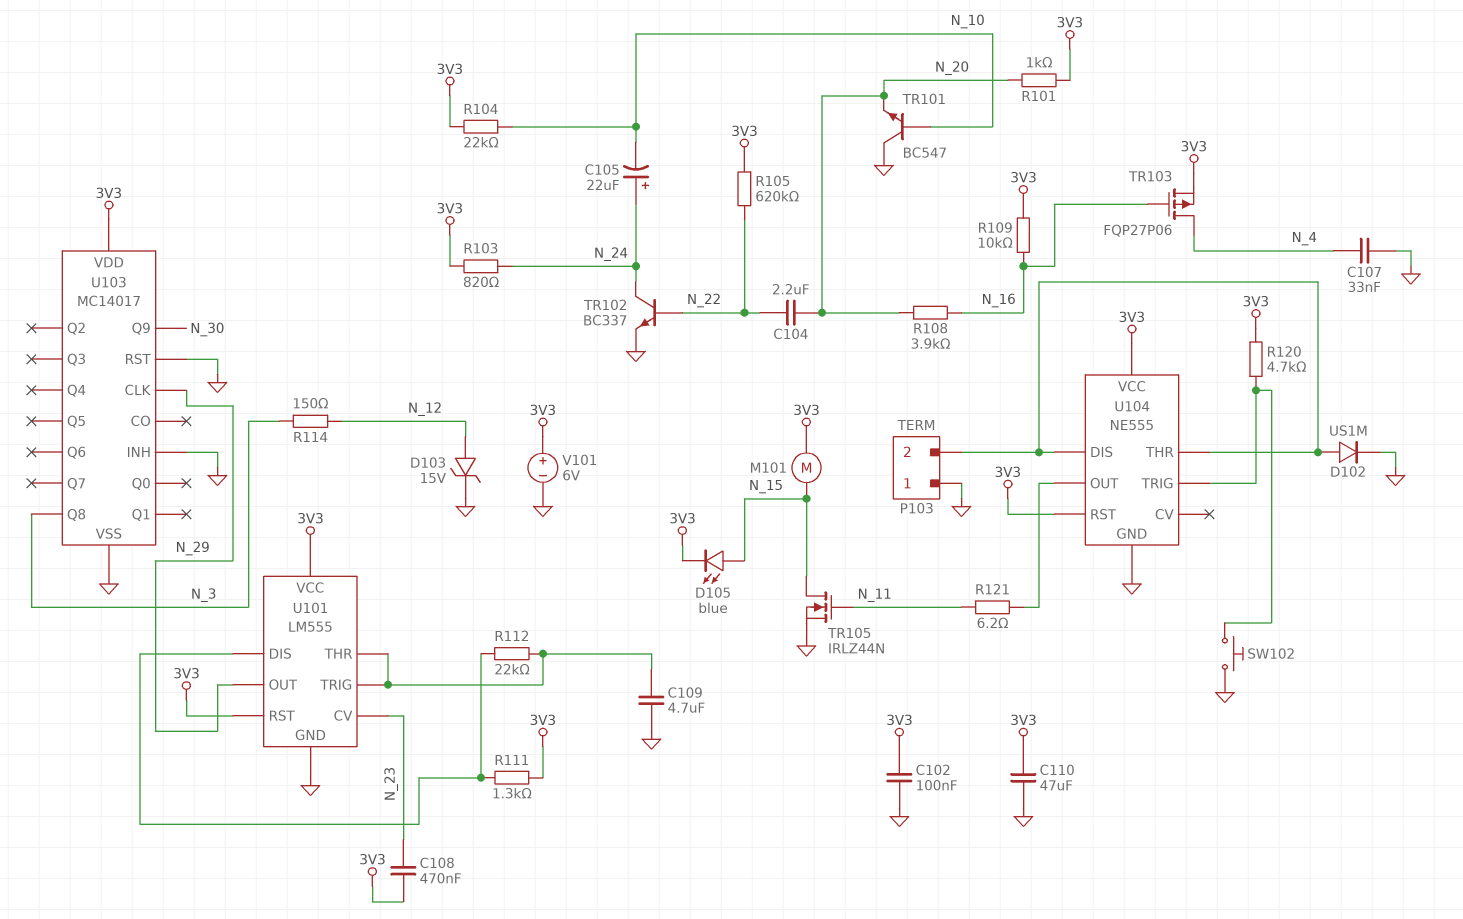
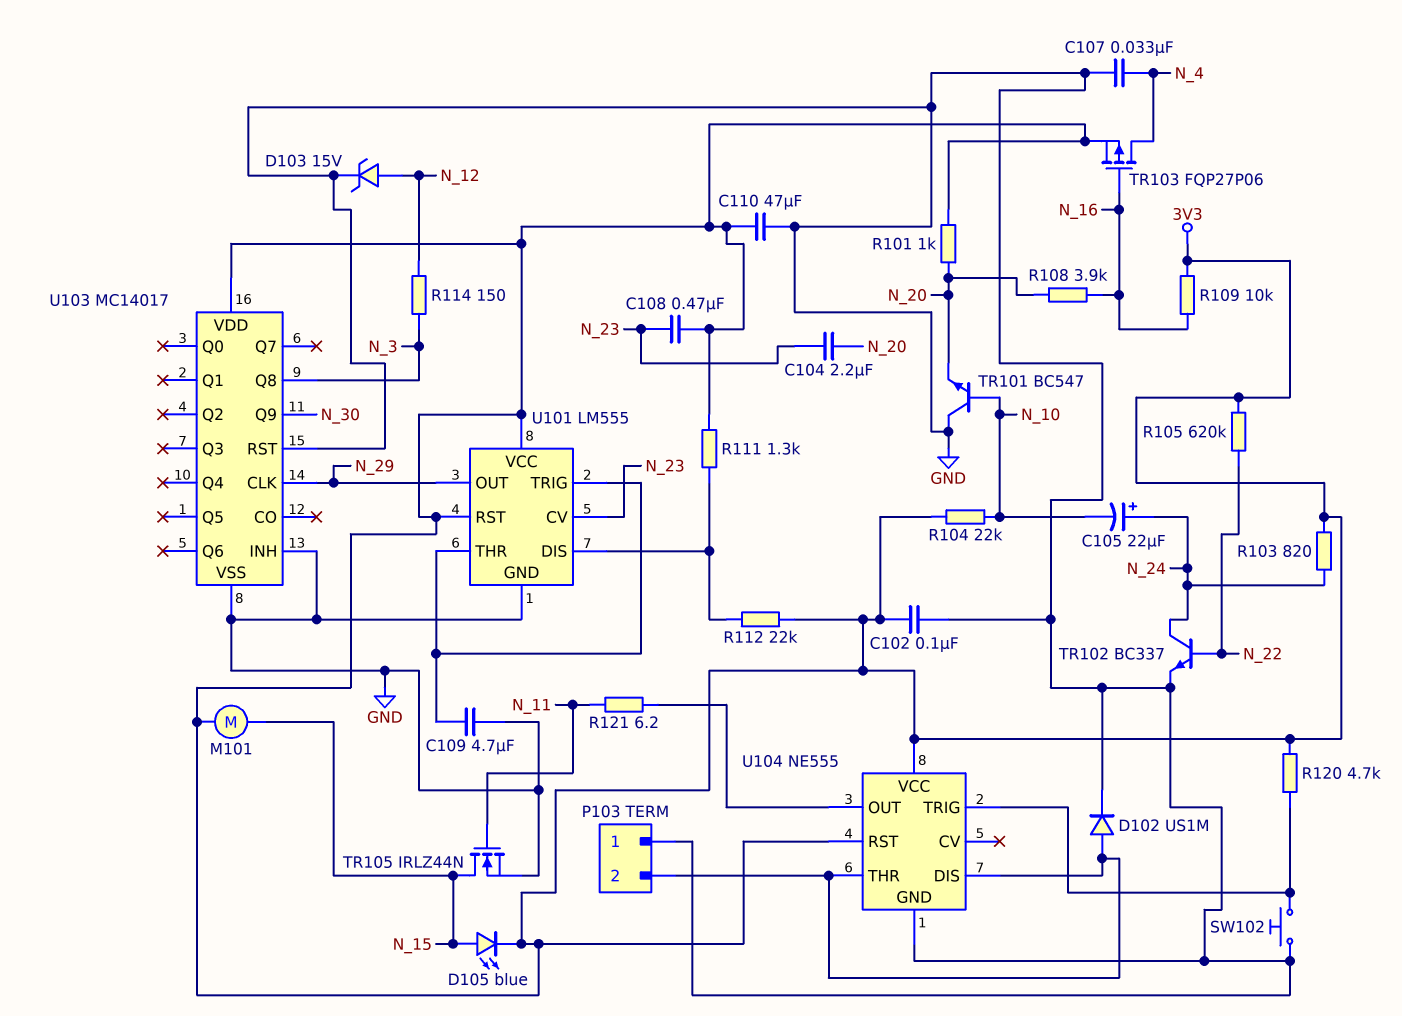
C104: 2.2uF (N_20, N_22) -> 2.2uF (N_20, N_23)
R112: 22k (U101/DIS, U101/THR) -> 22k (3V3, U101/DIS)
V101: 6V (plus 3V3, minus GND) -> none

